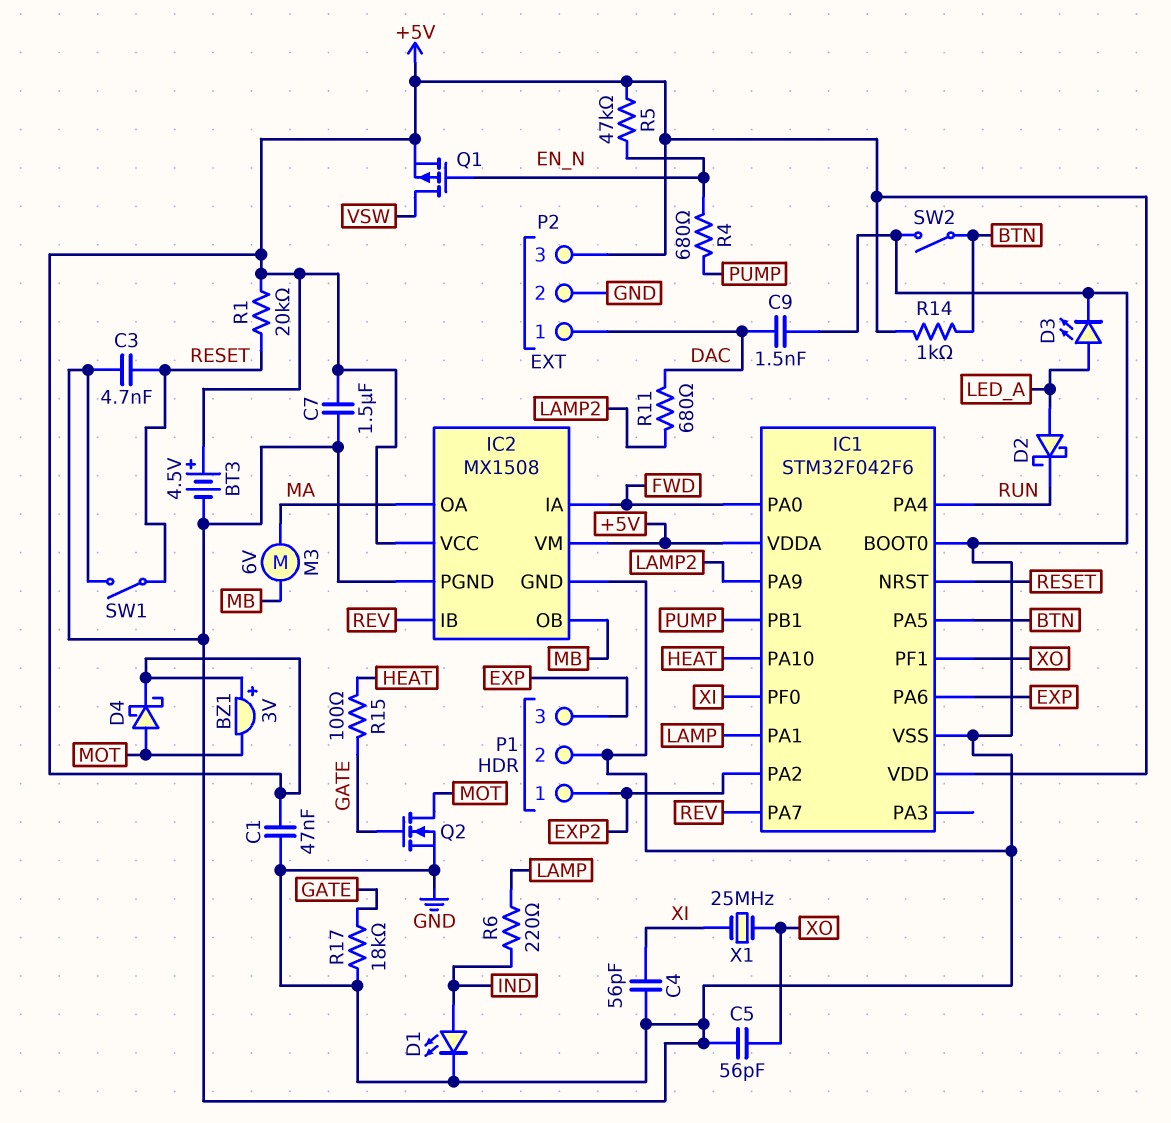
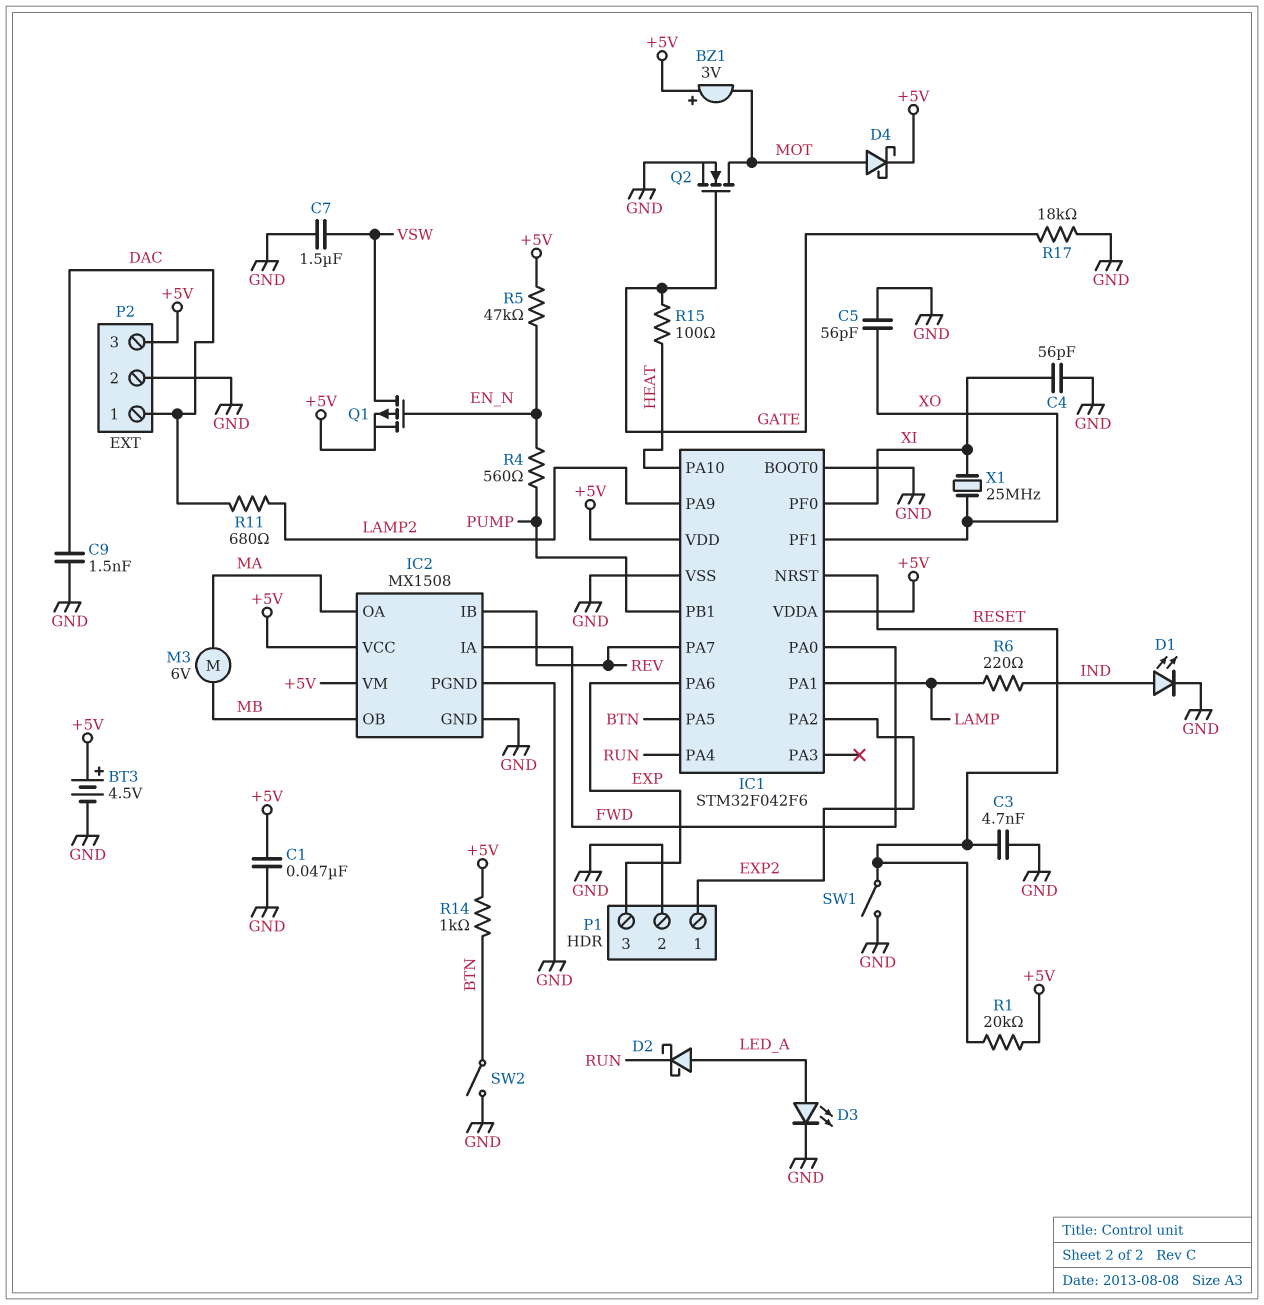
C7: 1.5uF (+5V, GND) -> 1.5uF (GND, VSW)
R4: 680 (EN_N, PUMP) -> 560 (EN_N, PUMP)

